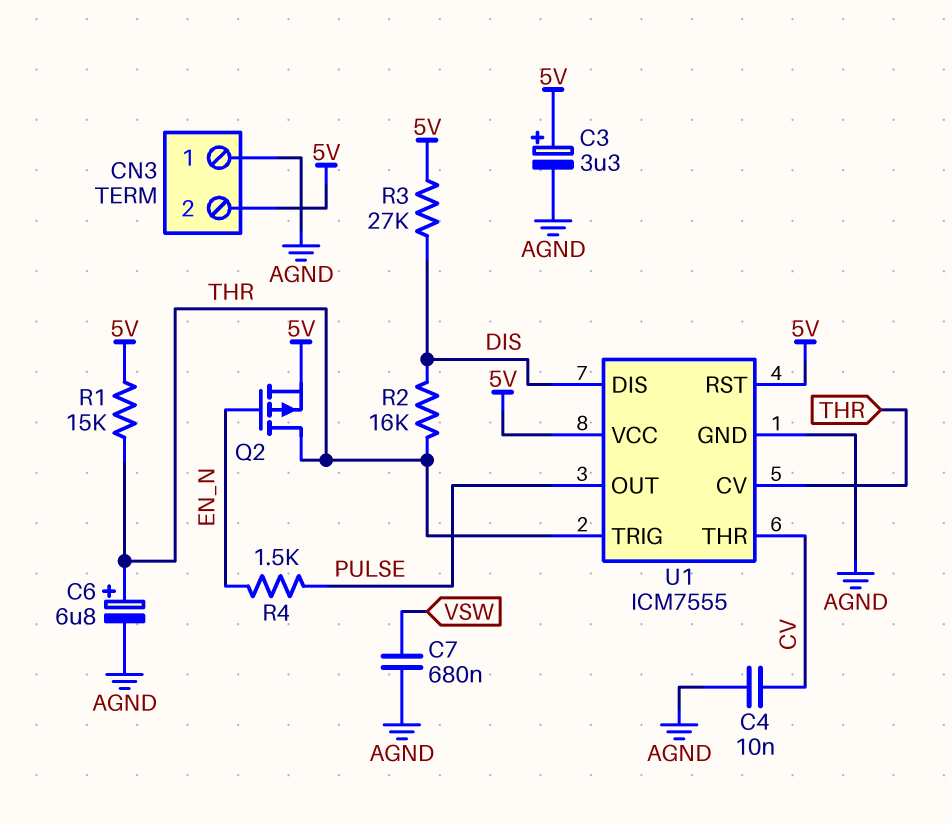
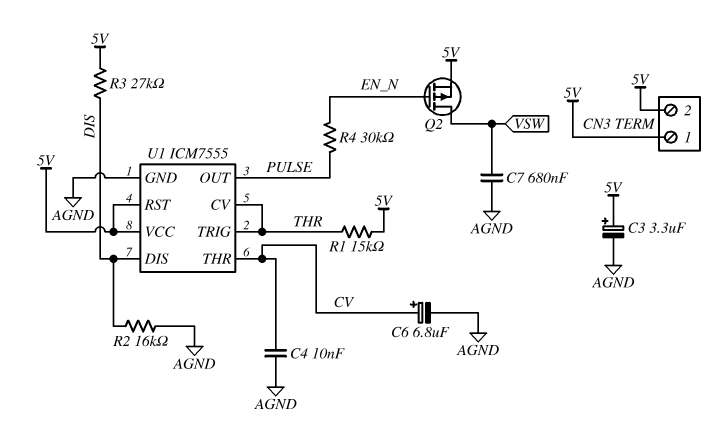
C6: 6.8uF (plus THR, minus AGND) -> 6.8uF (plus CV, minus AGND)
CN3 pin 1: AGND -> 5V
Q2: PMOS (G EN_N, D THR, S 5V) -> PMOS (G EN_N, D VSW, S 5V)
R2: 16k (DIS, THR) -> 16k (AGND, DIS)
R4: 1.5k (EN_N, PULSE) -> 30k (EN_N, PULSE)

